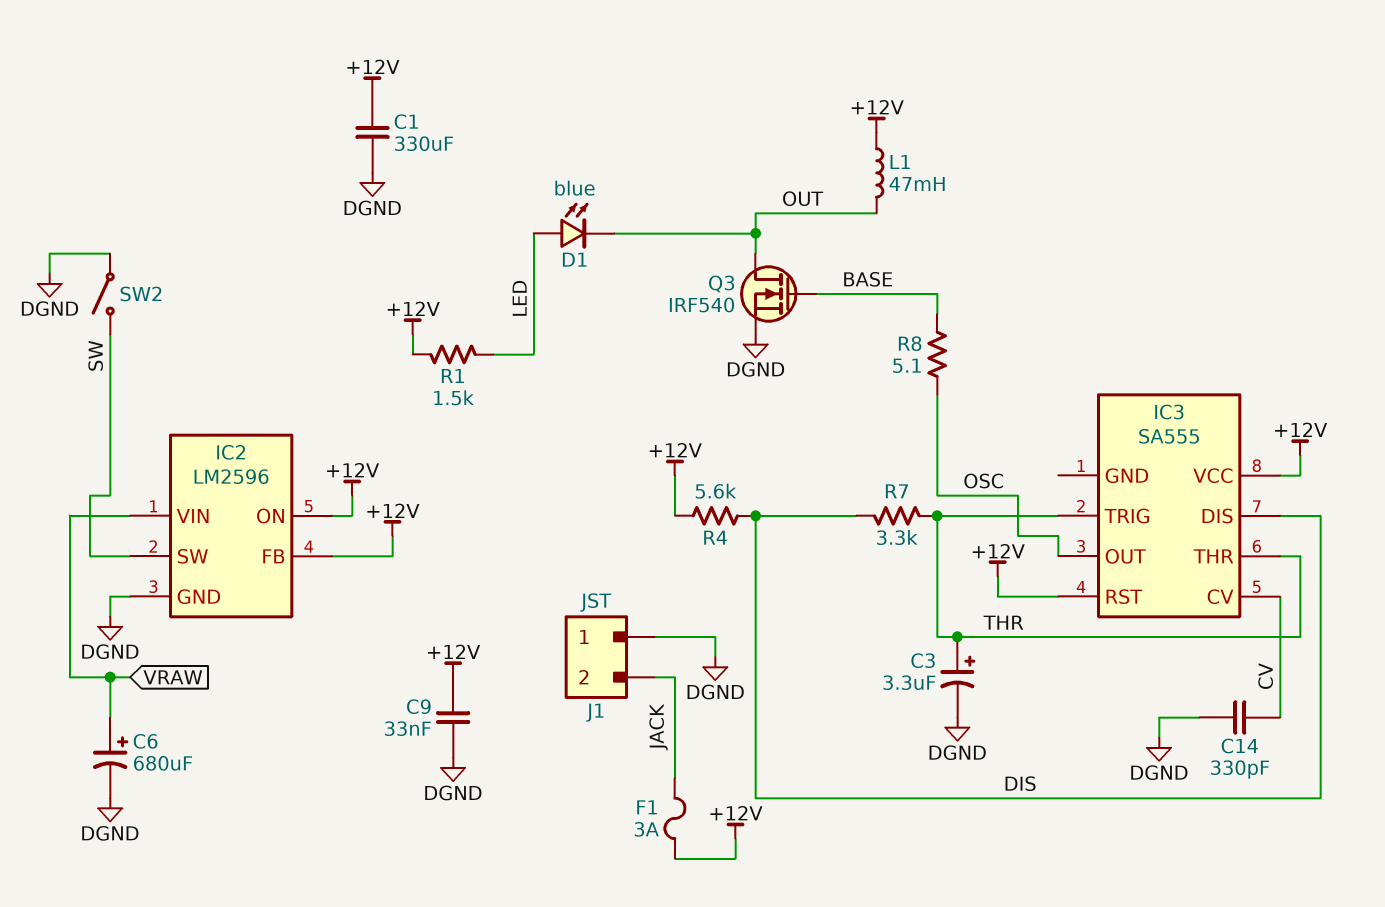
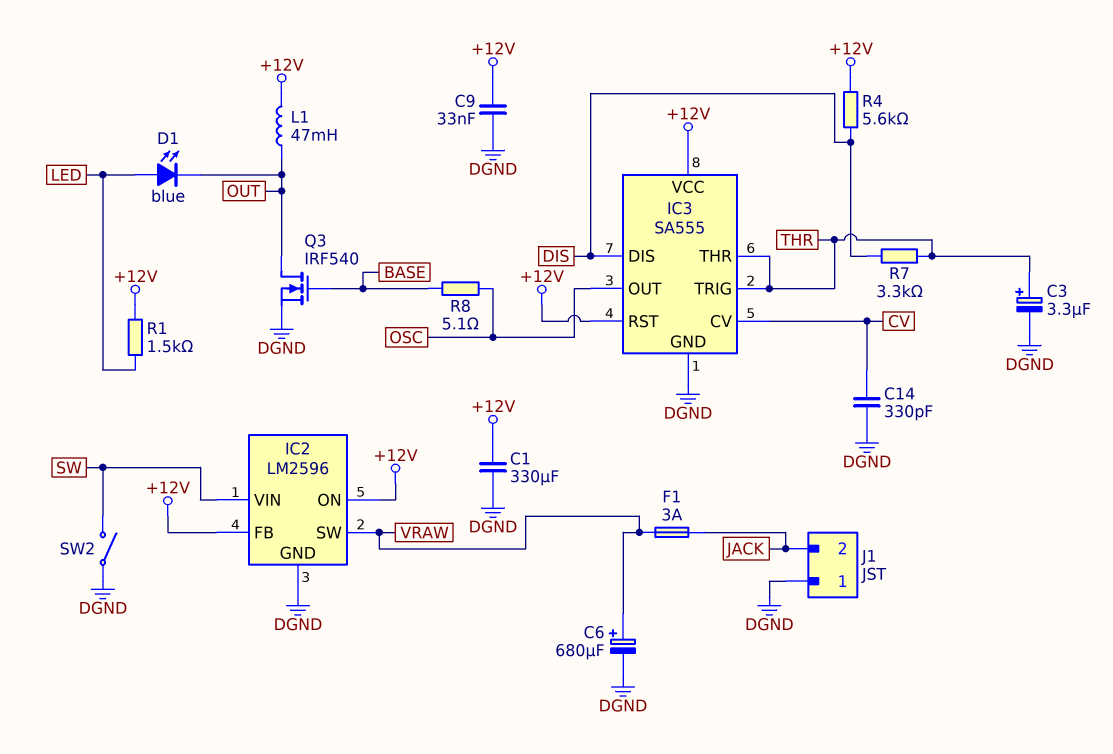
F1: 3A (+12V, JACK) -> 3A (JACK, VRAW)
IC2 pin SW: SW -> VRAW
IC2 pin VIN: VRAW -> SW
IC3 pin GND: none -> DGND

